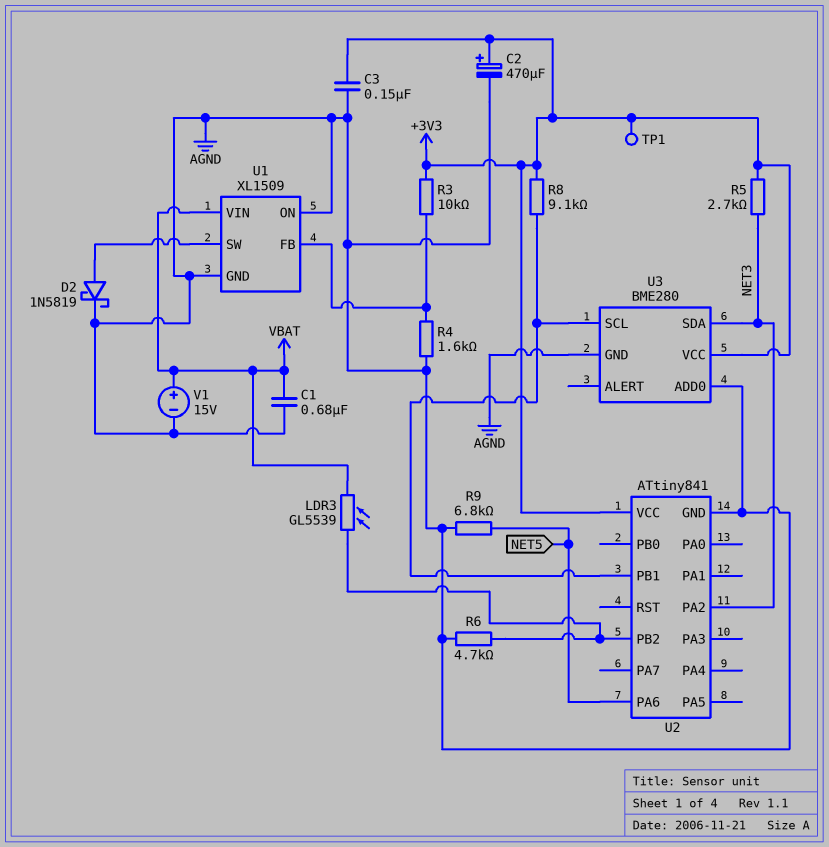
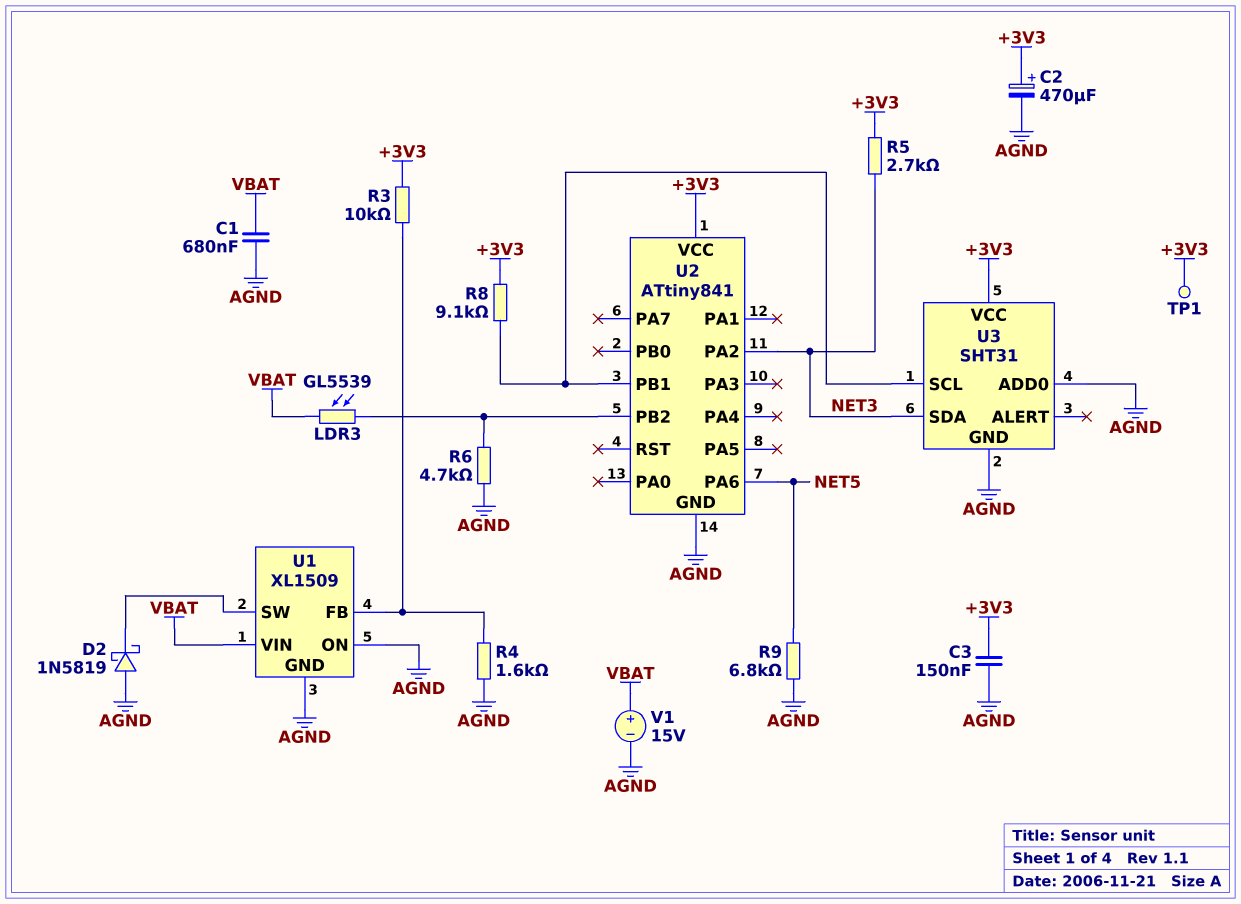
D2: schottky 1N5819 (A U1/SW, K AGND) -> schottky 1N5819 (A AGND, K U1/SW)
U3: BME280 -> SHT31

